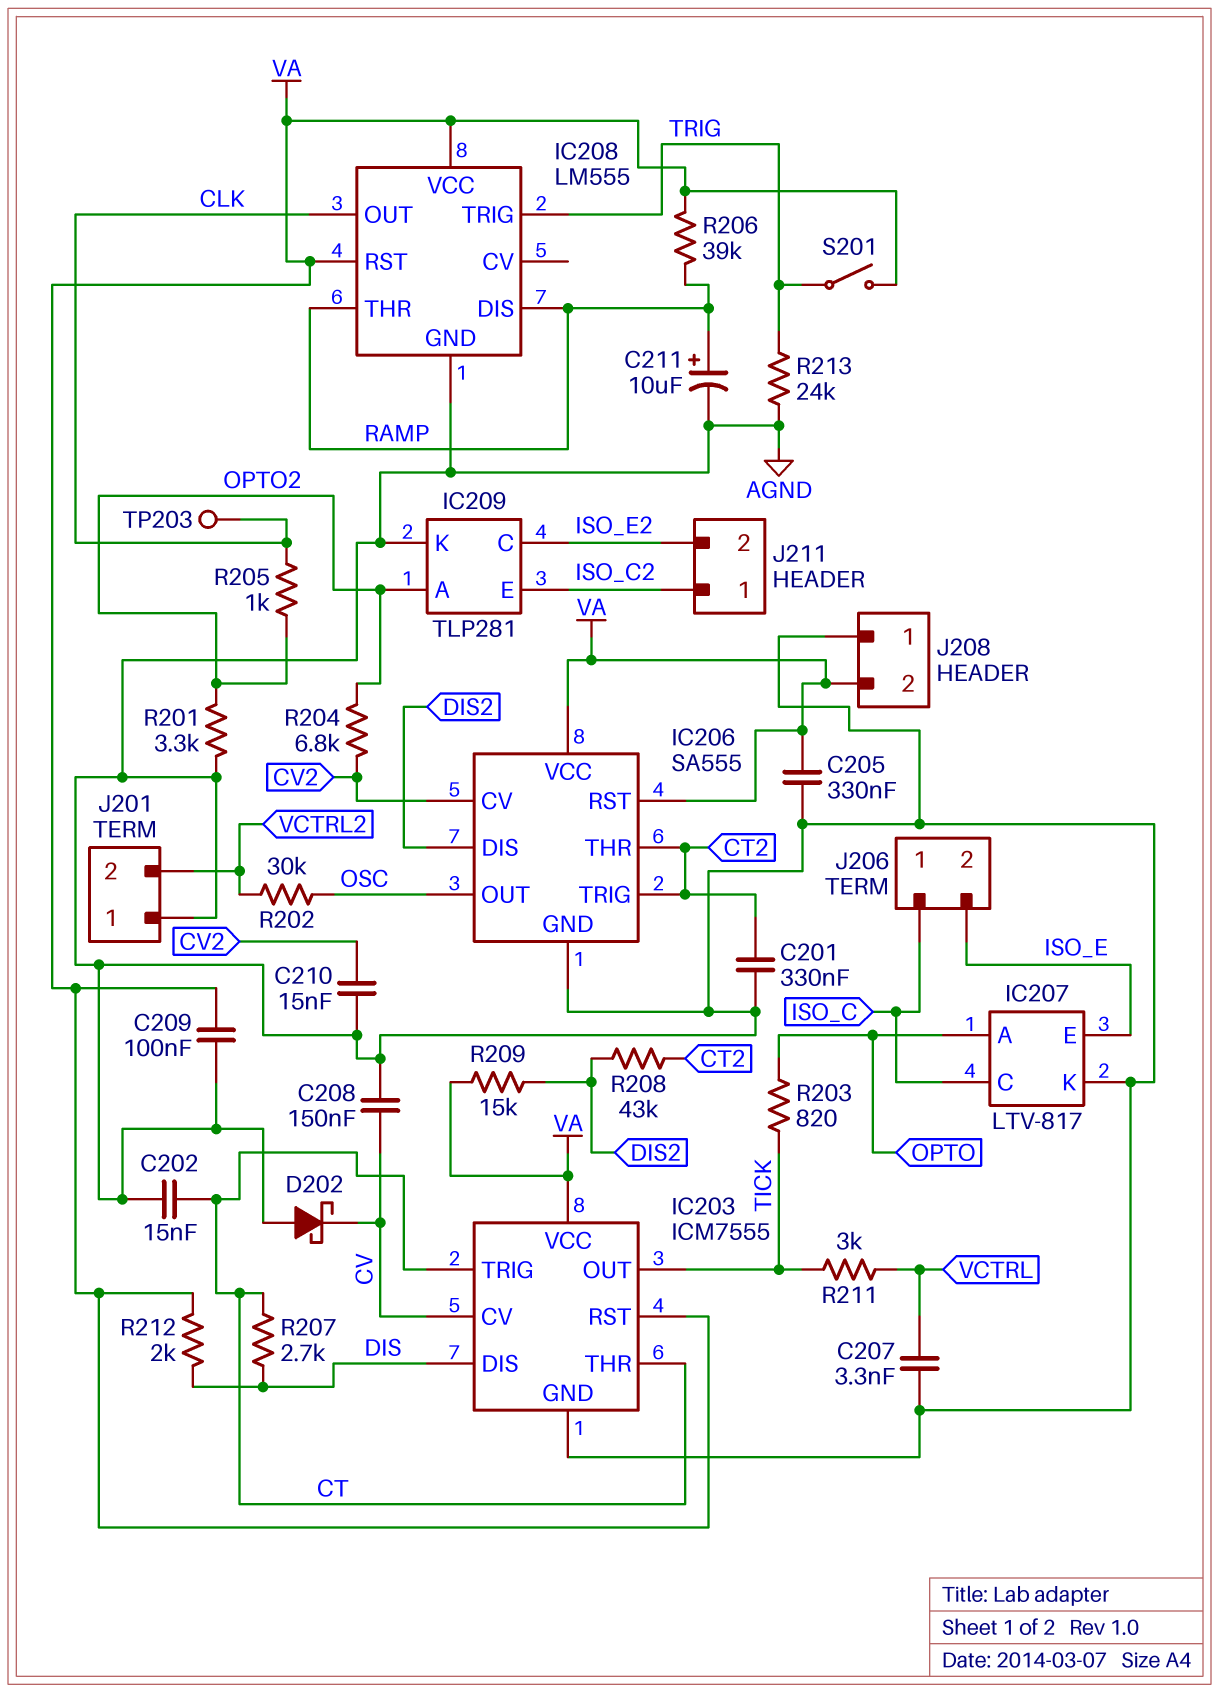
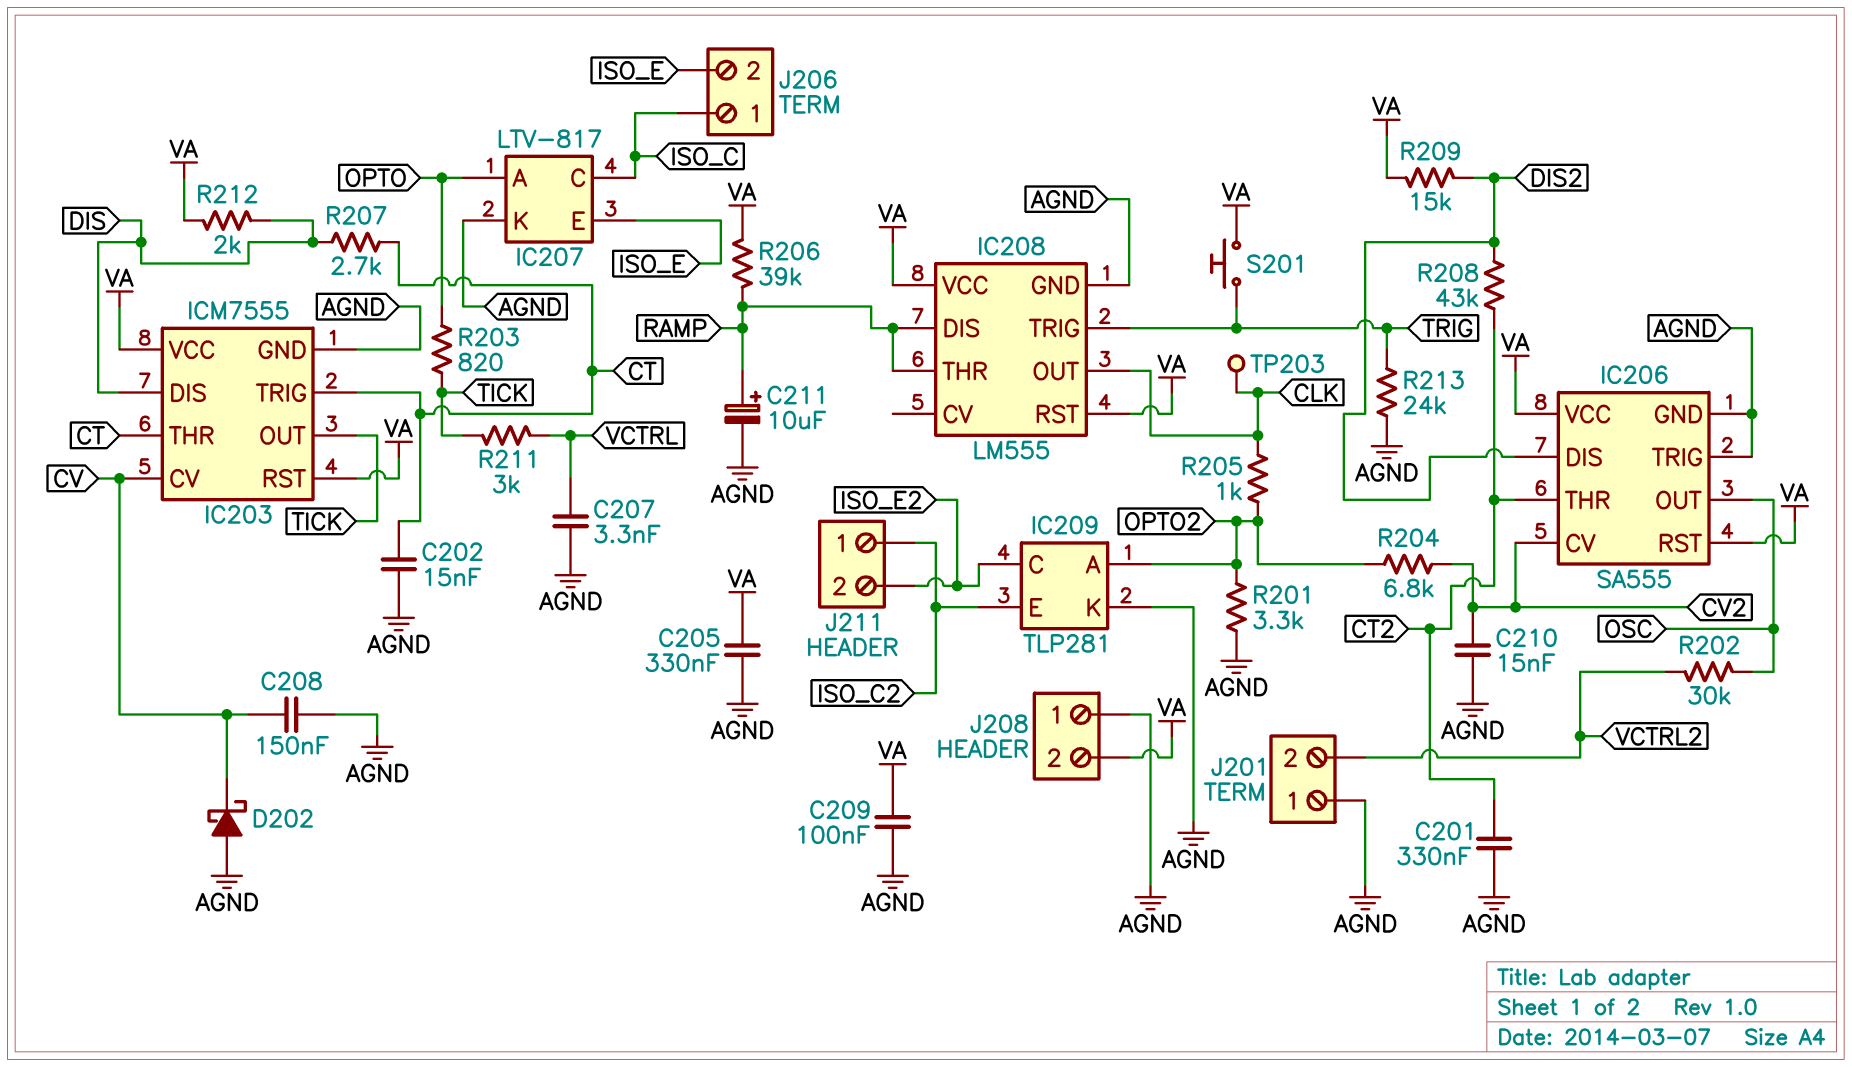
IC206 pin TRIG: CT2 -> AGND
S201: switch (TRIG, VA) -> button (TRIG, VA)

